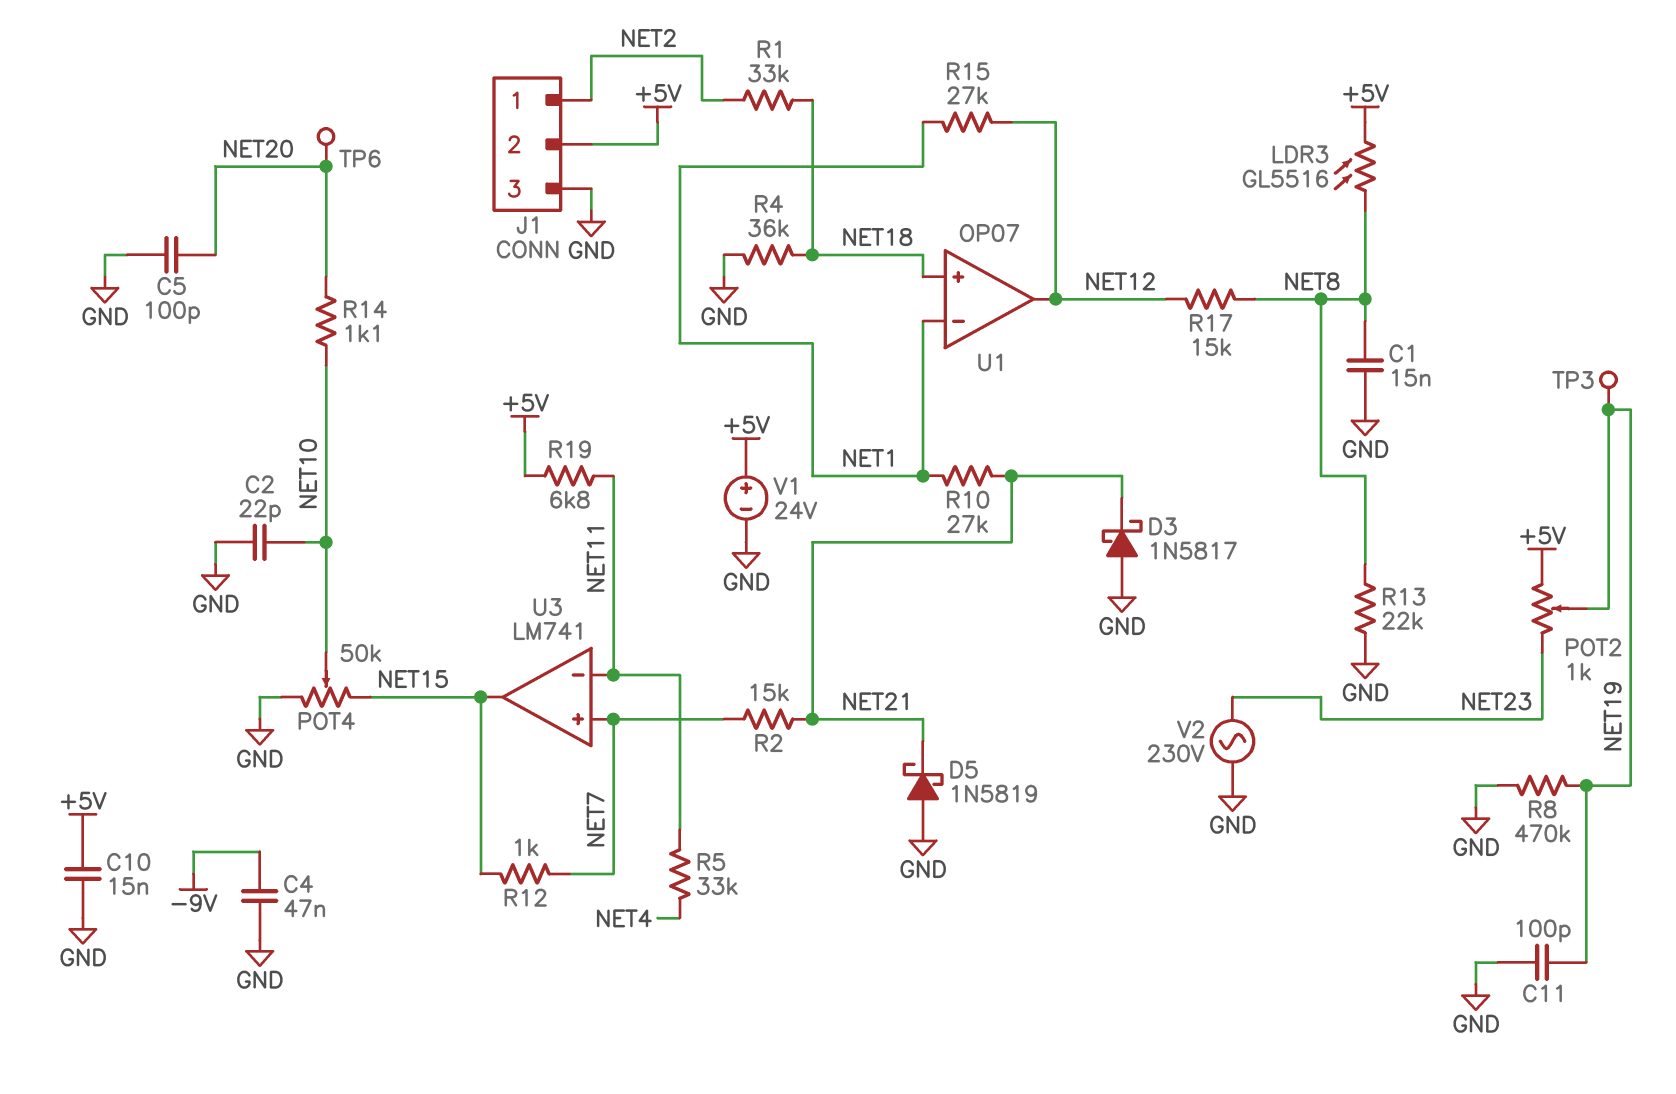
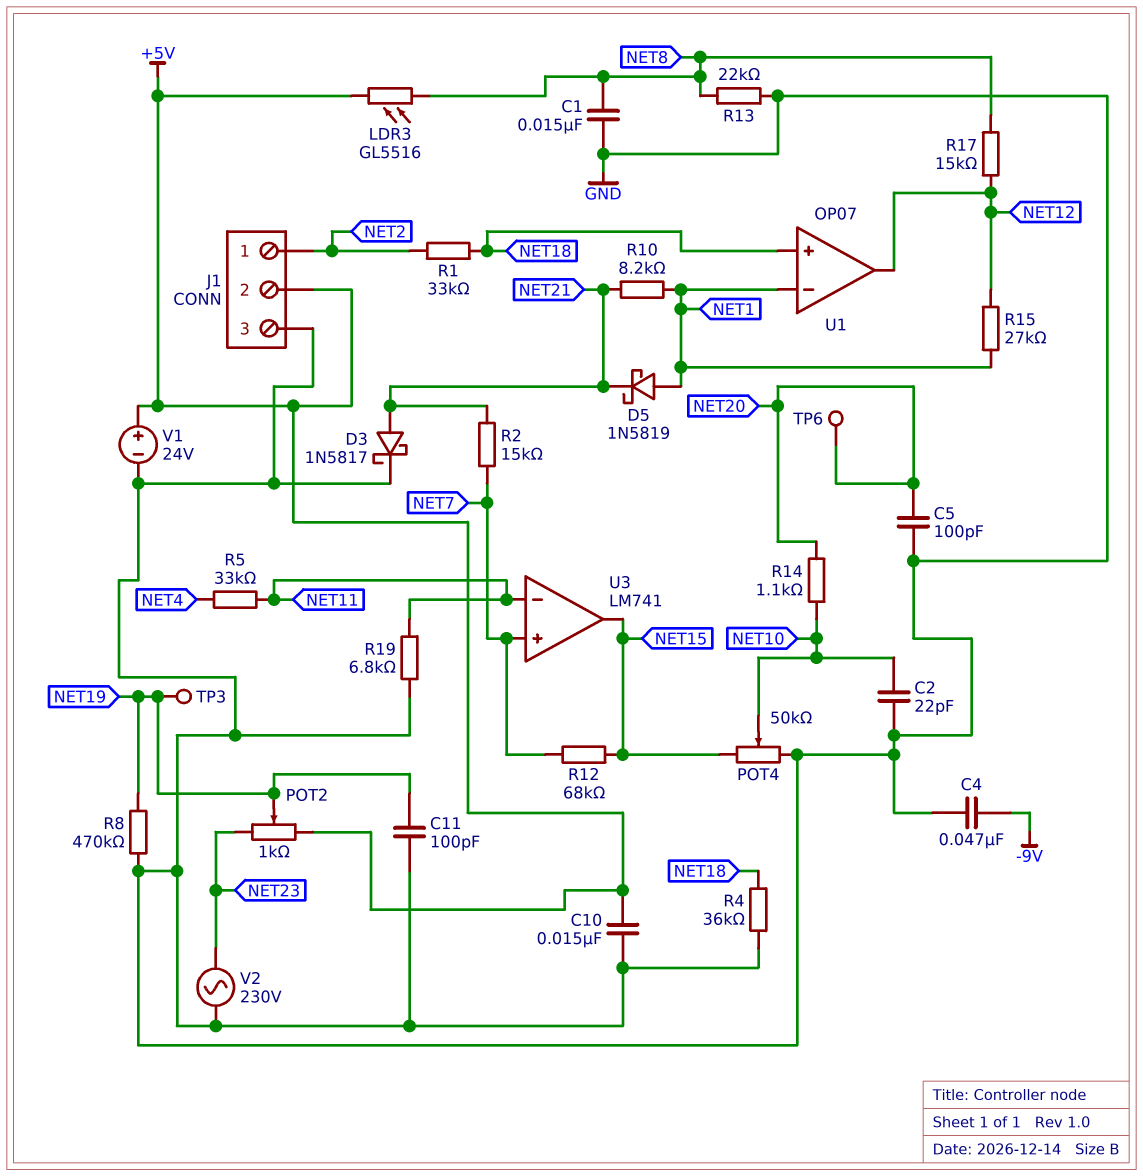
D3: schottky 1N5817 (A GND, K NET21) -> schottky 1N5817 (A NET21, K GND)
D5: schottky 1N5819 (A GND, K NET21) -> schottky 1N5819 (A NET1, K NET21)
R10: 27k (NET1, NET21) -> 8.2k (NET1, NET21)
R12: 1k (NET7, NET15) -> 68k (NET7, NET15)
R19: 6.8k (+5V, NET11) -> 6.8k (GND, NET11)

